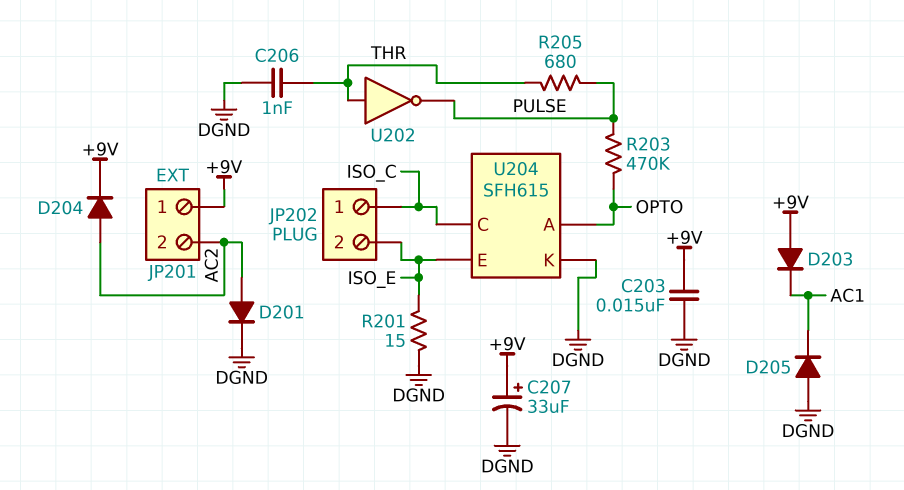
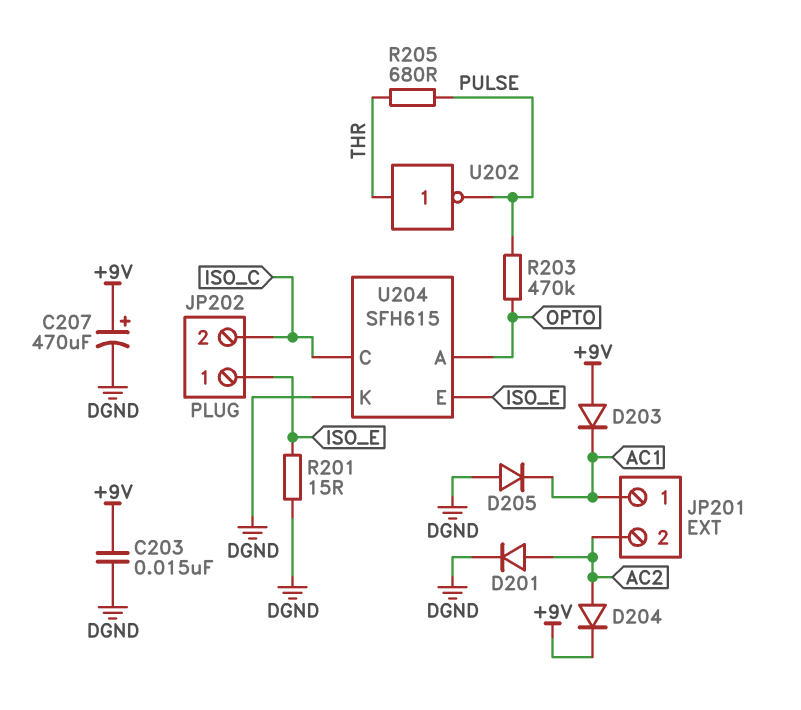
C206: 1nF (DGND, THR) -> none
C207: 33uF (plus +9V, minus DGND) -> 470uF (plus +9V, minus DGND)
JP201 pin 1: +9V -> AC1
JP202 pin 1: ISO_C -> ISO_E
JP202 pin 2: ISO_E -> ISO_C

